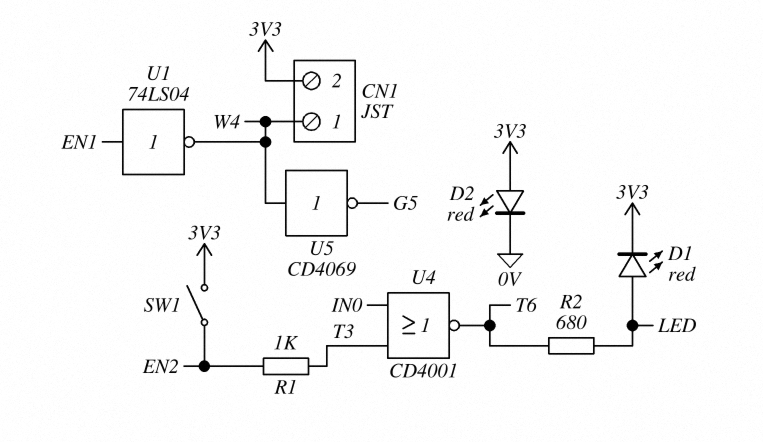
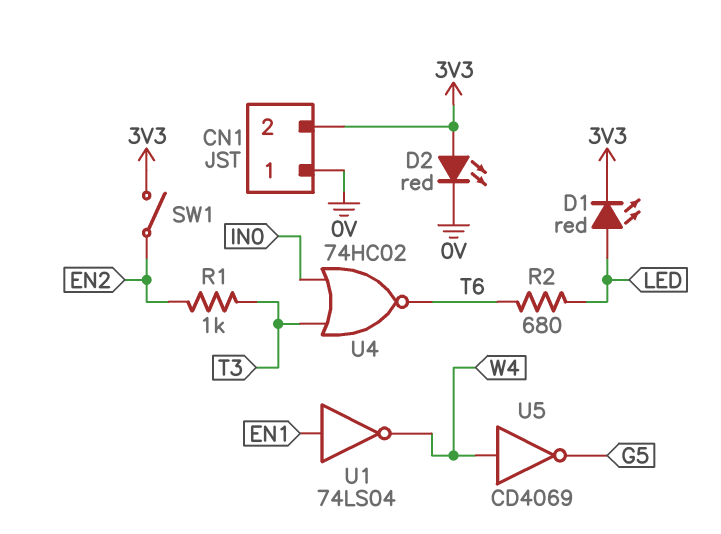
CN1 pin 1: W4 -> 0V
U4: NOR CD4001 (in IN0, in T3, out T6) -> NOR 74HC02 (in IN0, in T3, out T6)

